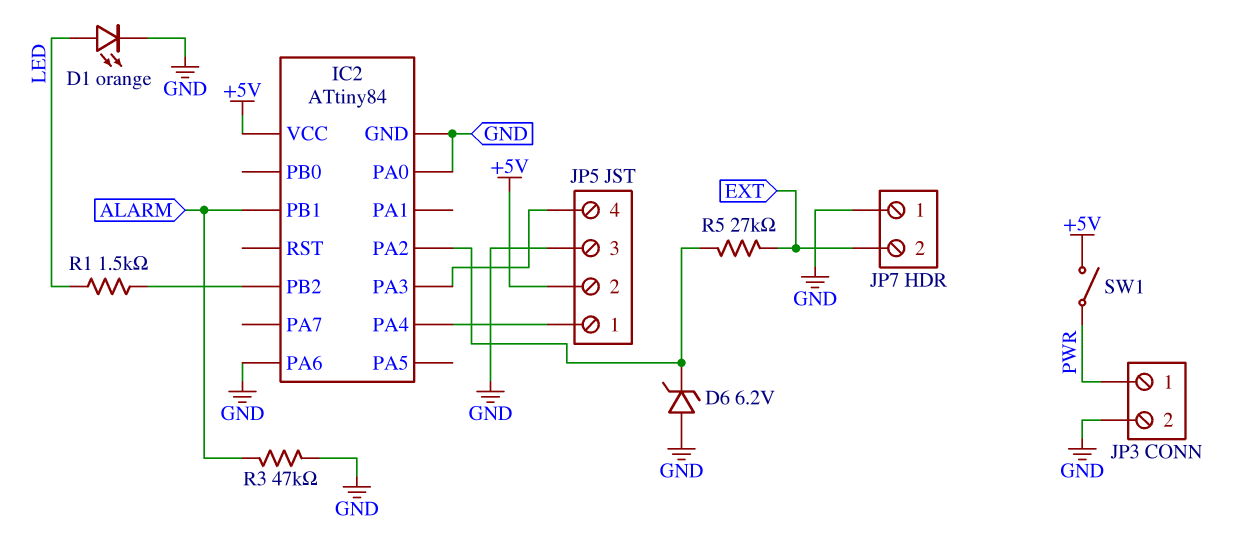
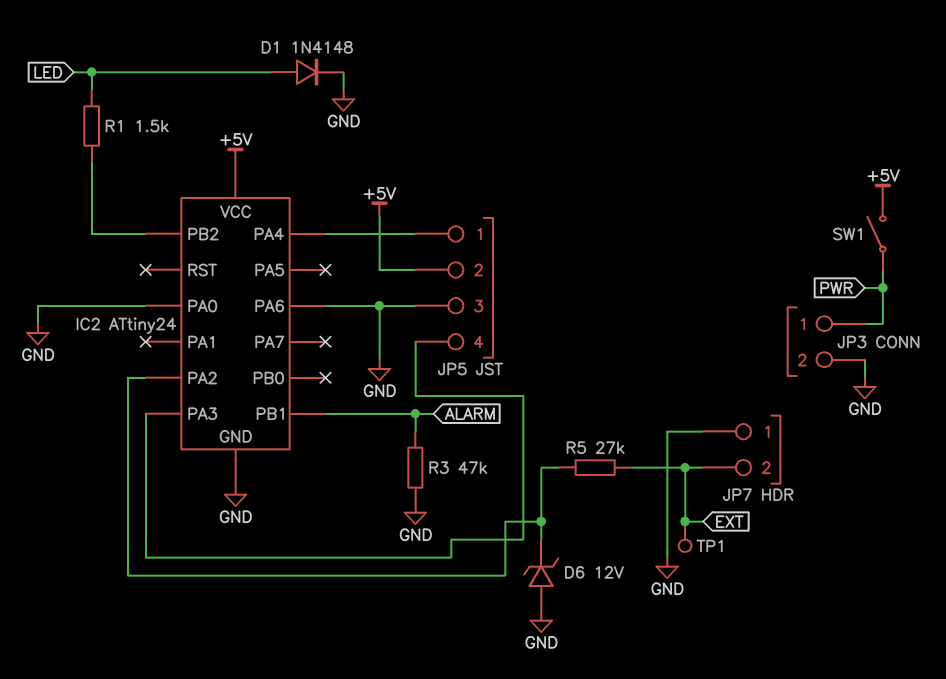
D1: LED orange (A LED, K GND) -> diode 1N4148 (A LED, K GND)
D6: zener 6.2V (A GND, K IC2/PA2) -> zener 12V (A GND, K IC2/PA2)
IC2: ATtiny84 -> ATtiny24
TP1: none -> test point (EXT)

